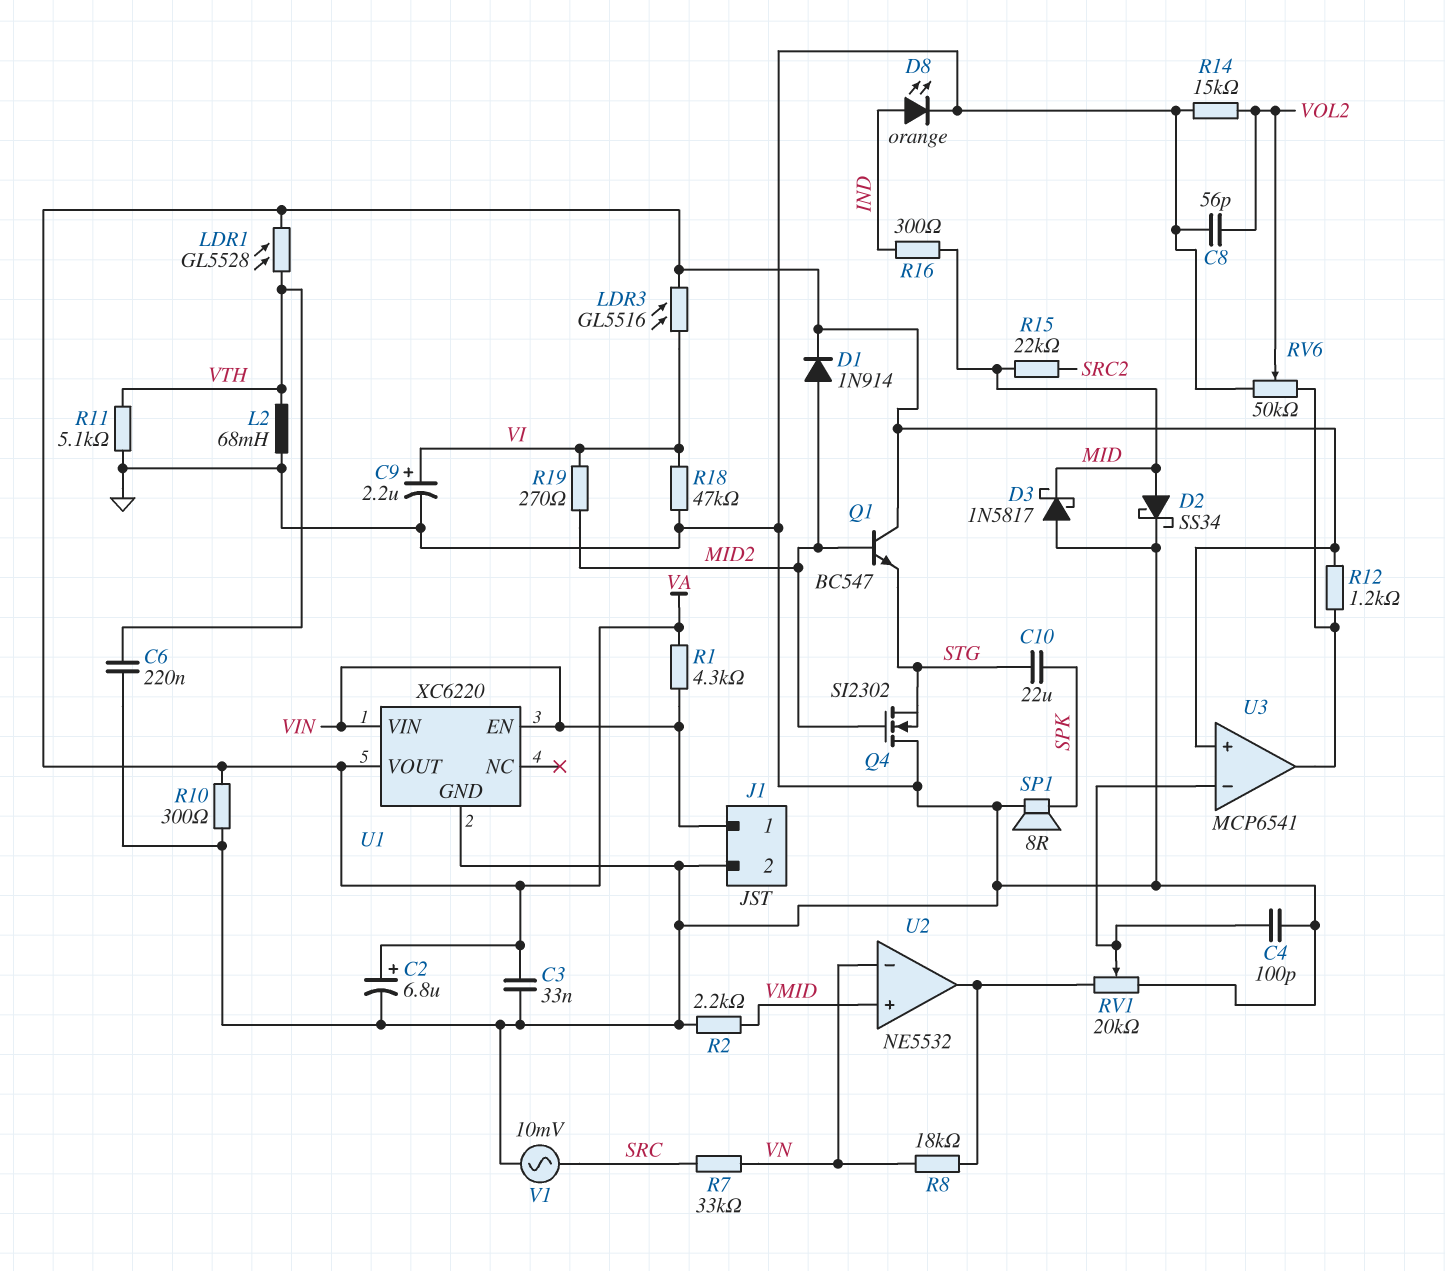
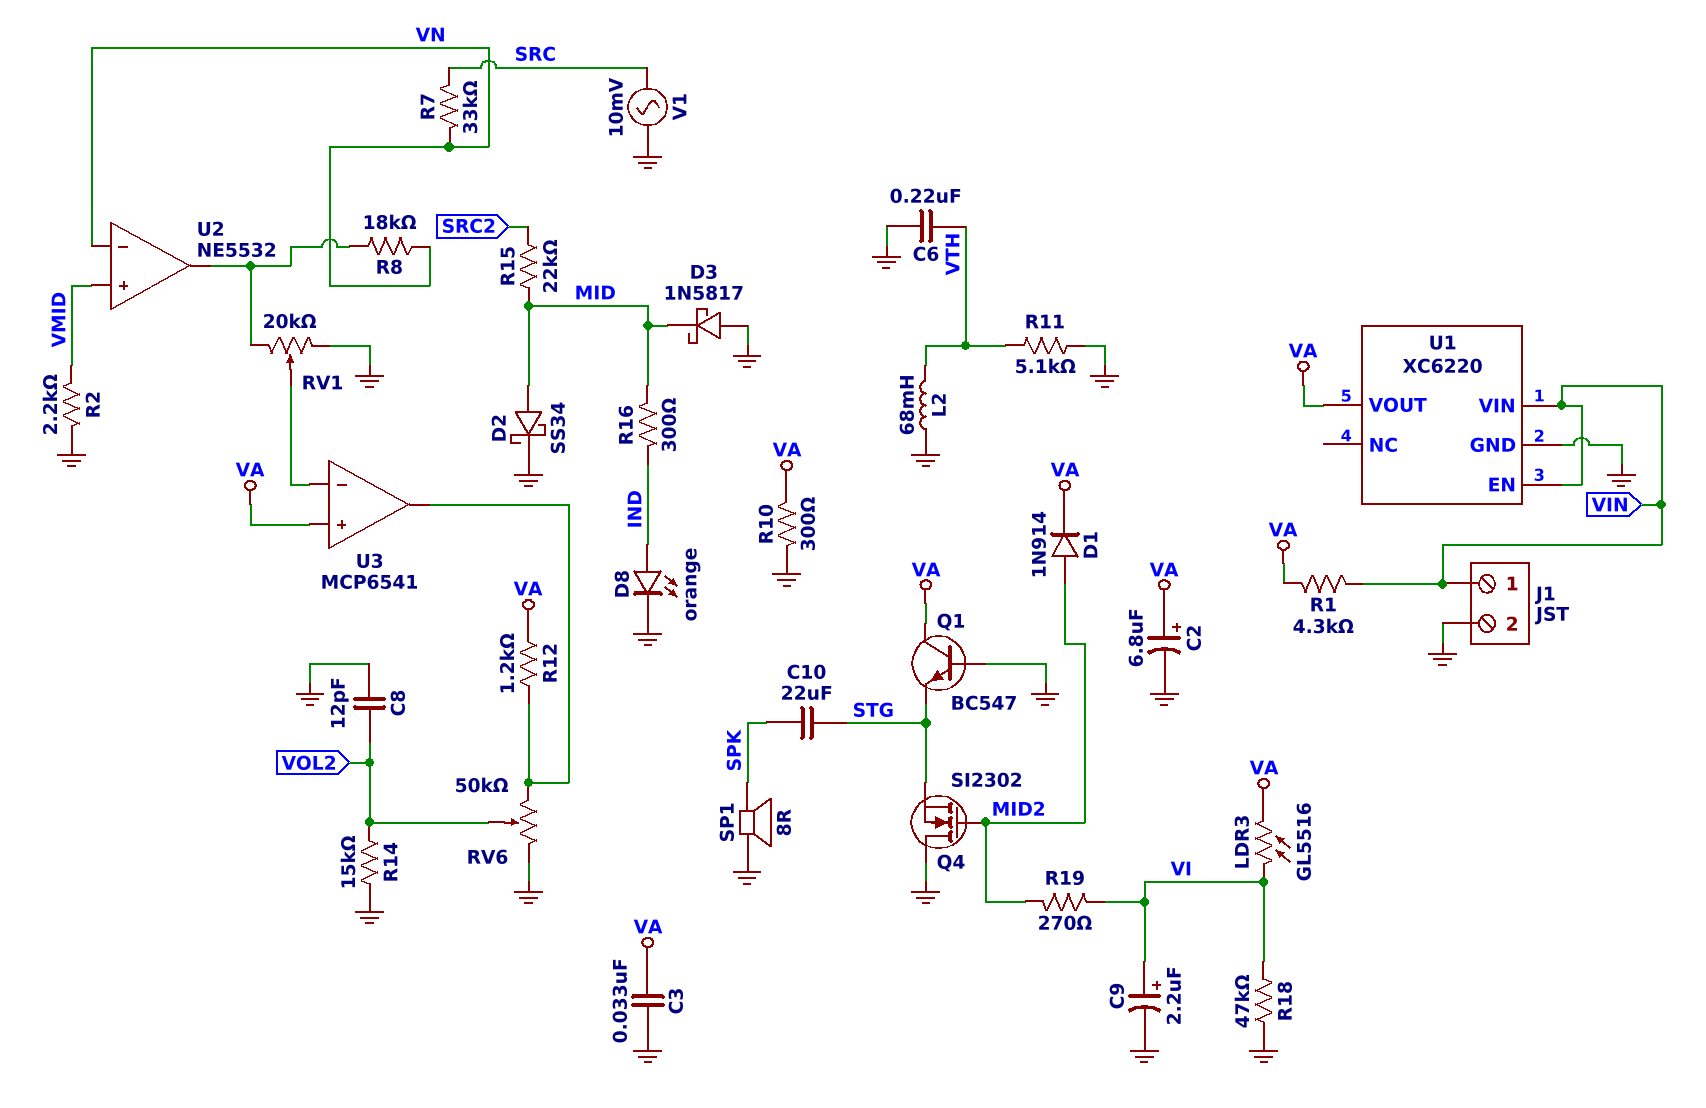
C4: 100pF (GND, U3/in-) -> none
C8: 56pF (GND, VOL2) -> 12pF (GND, VOL2)
LDR1: GL5528 (VA, VTH) -> none
Q1: NPN BC547 (B MID2, C VA, E STG) -> NPN BC547 (B GND, C VA, E STG)

